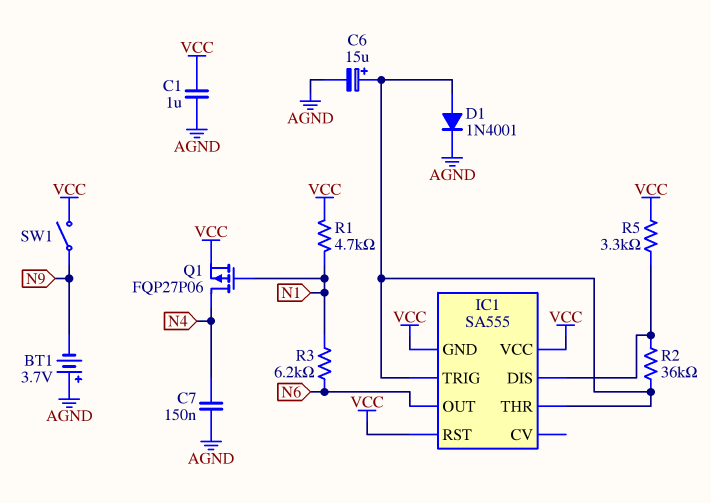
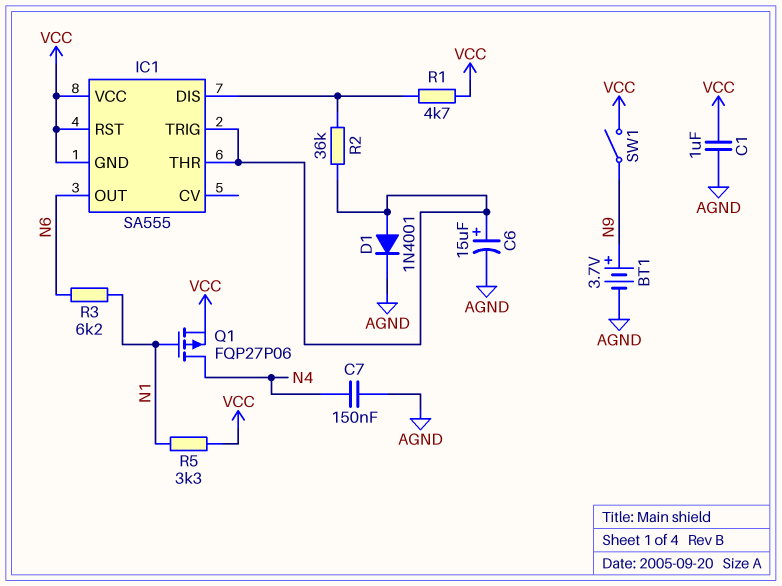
BT1: 3.7V (plus AGND, minus N9) -> 3.7V (plus N9, minus AGND)
R1: 4.7k (N1, VCC) -> 4.7k (IC1/DIS, VCC)
R5: 3.3k (IC1/DIS, VCC) -> 3.3k (N1, VCC)

